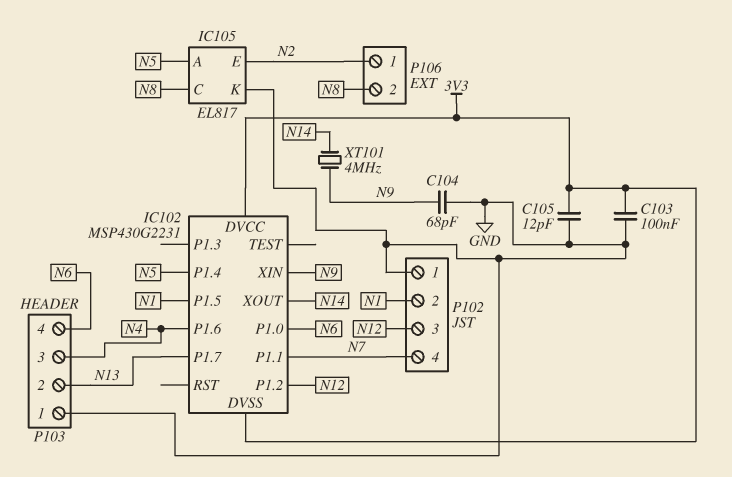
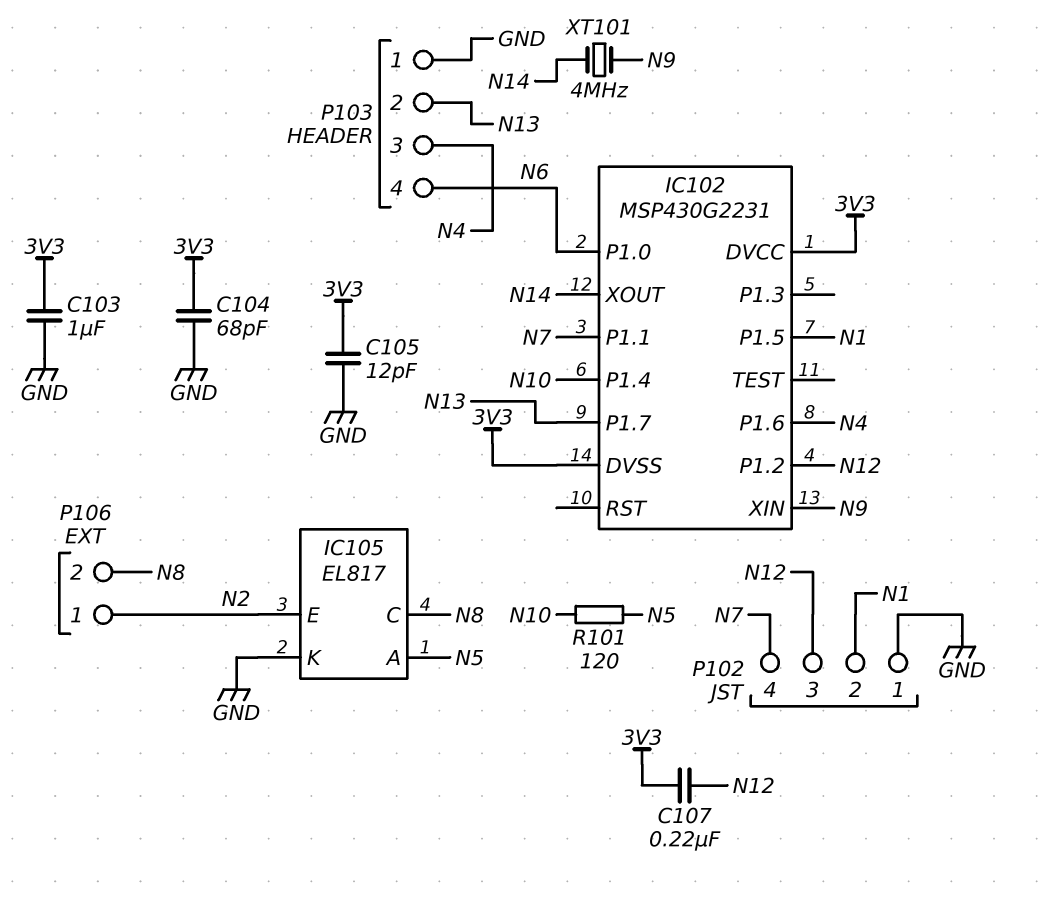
C103: 100nF (3V3, GND) -> 1uF (3V3, GND)
C104: 68pF (GND, N9) -> 68pF (3V3, GND)
C107: none -> 220nF (3V3, N12)
IC102 pin P1.4: N5 -> N10
R101: none -> 120 (N5, N10)

